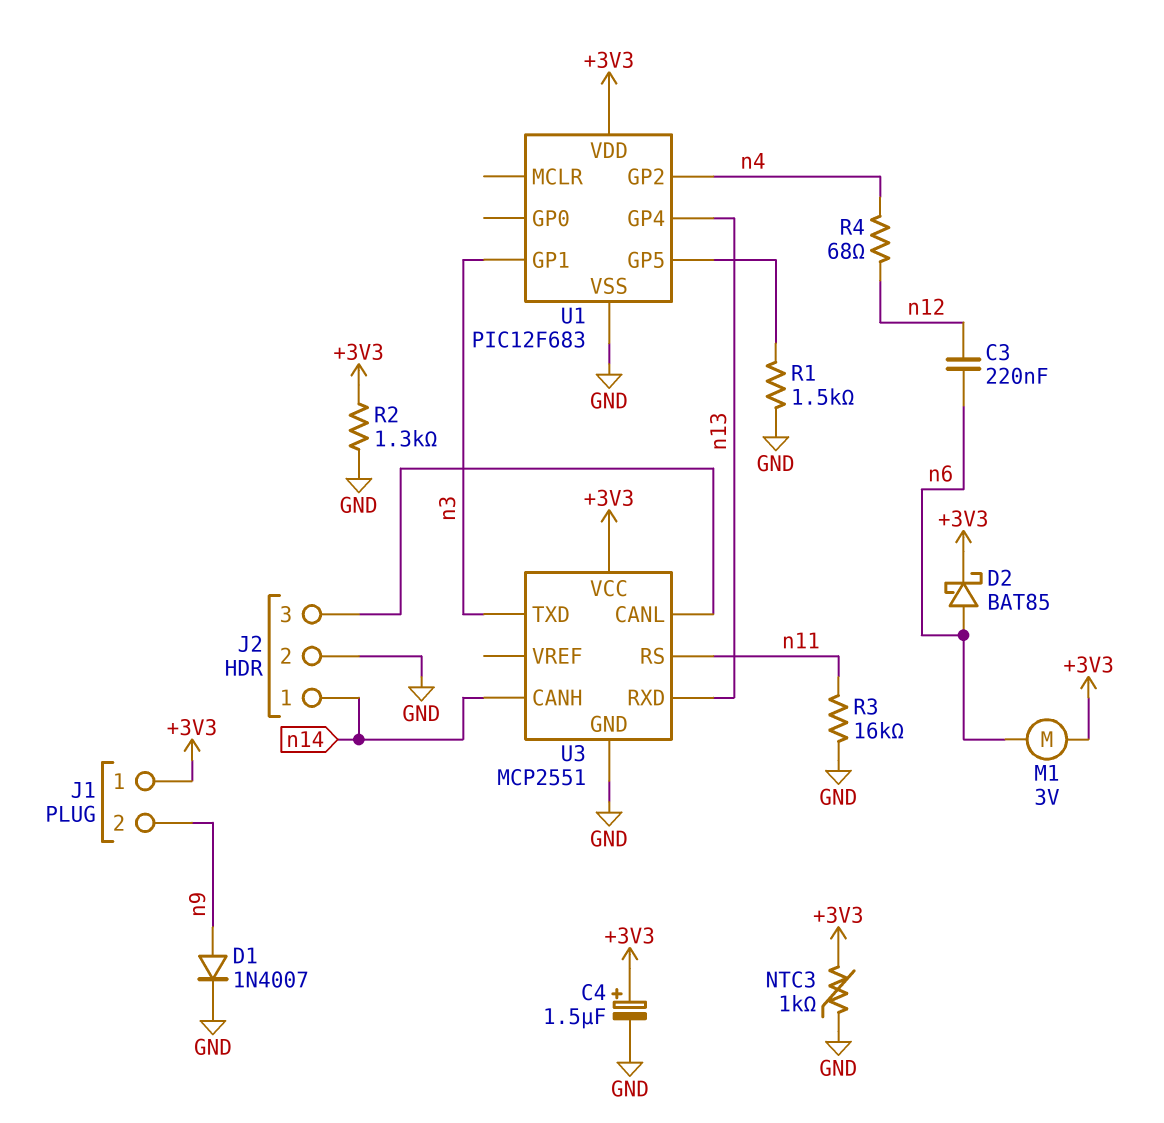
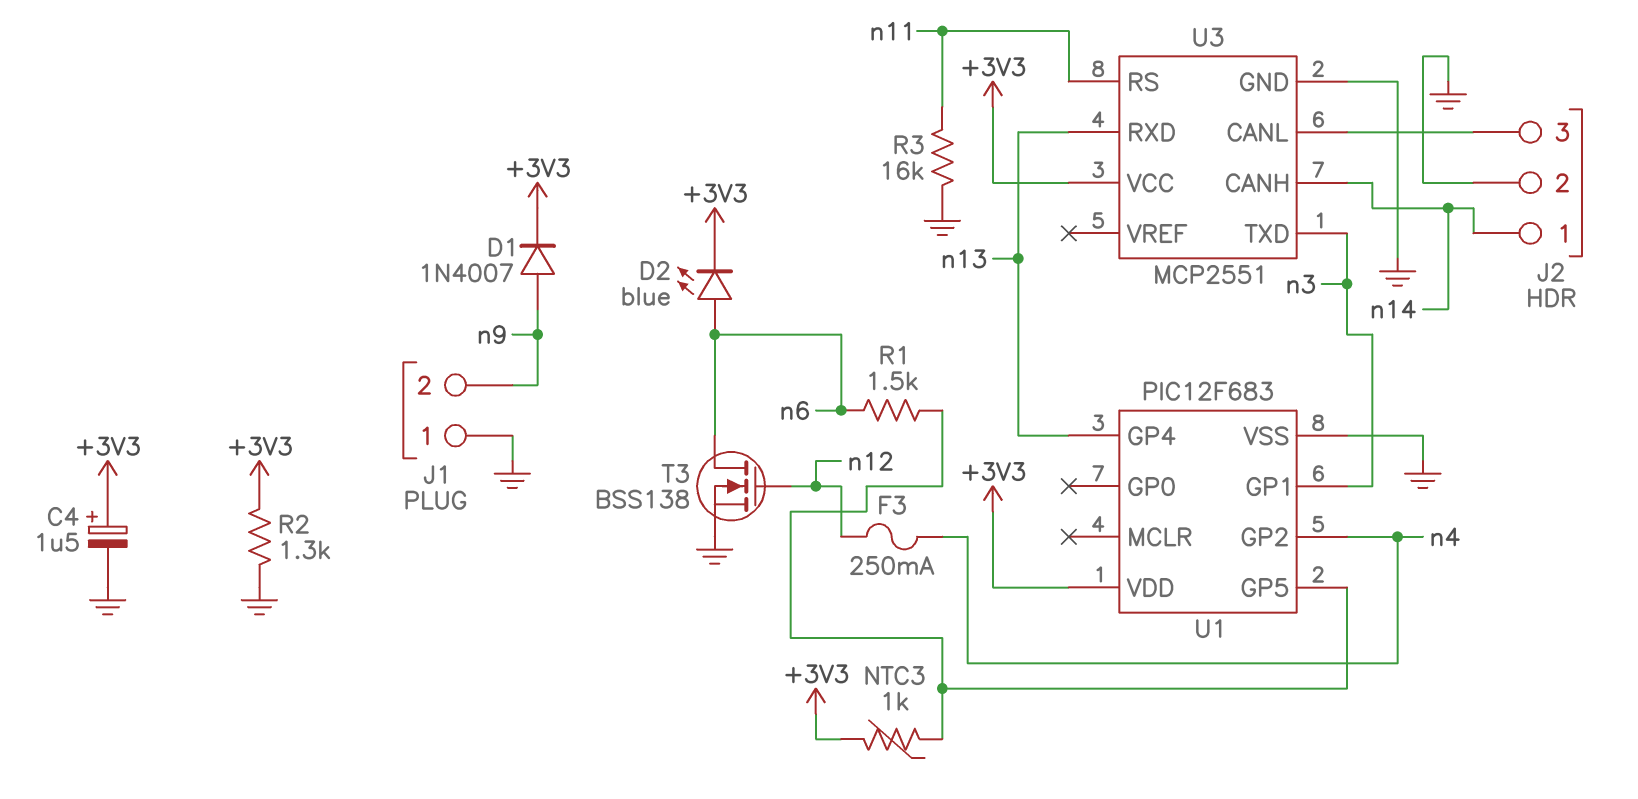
C3: 220nF (n6, n12) -> none
D1: diode 1N4007 (A n9, K GND) -> diode 1N4007 (A n9, K +3V3)
D2: schottky BAT85 (A n6, K +3V3) -> LED blue (A n6, K +3V3)
F3: none -> 250mA (n4, n12)
J1 pin 1: +3V3 -> GND
M1: motor 3V (+3V3, n6) -> none
NTC3: 1k (+3V3, GND) -> 1k (+3V3, U1/GP5)
R1: 1.5k (GND, U1/GP5) -> 1.5k (U1/GP5, n6)
R4: 68 (n4, n12) -> none
T3: none -> NMOS BSS138 (G n12, D n6, S GND)

